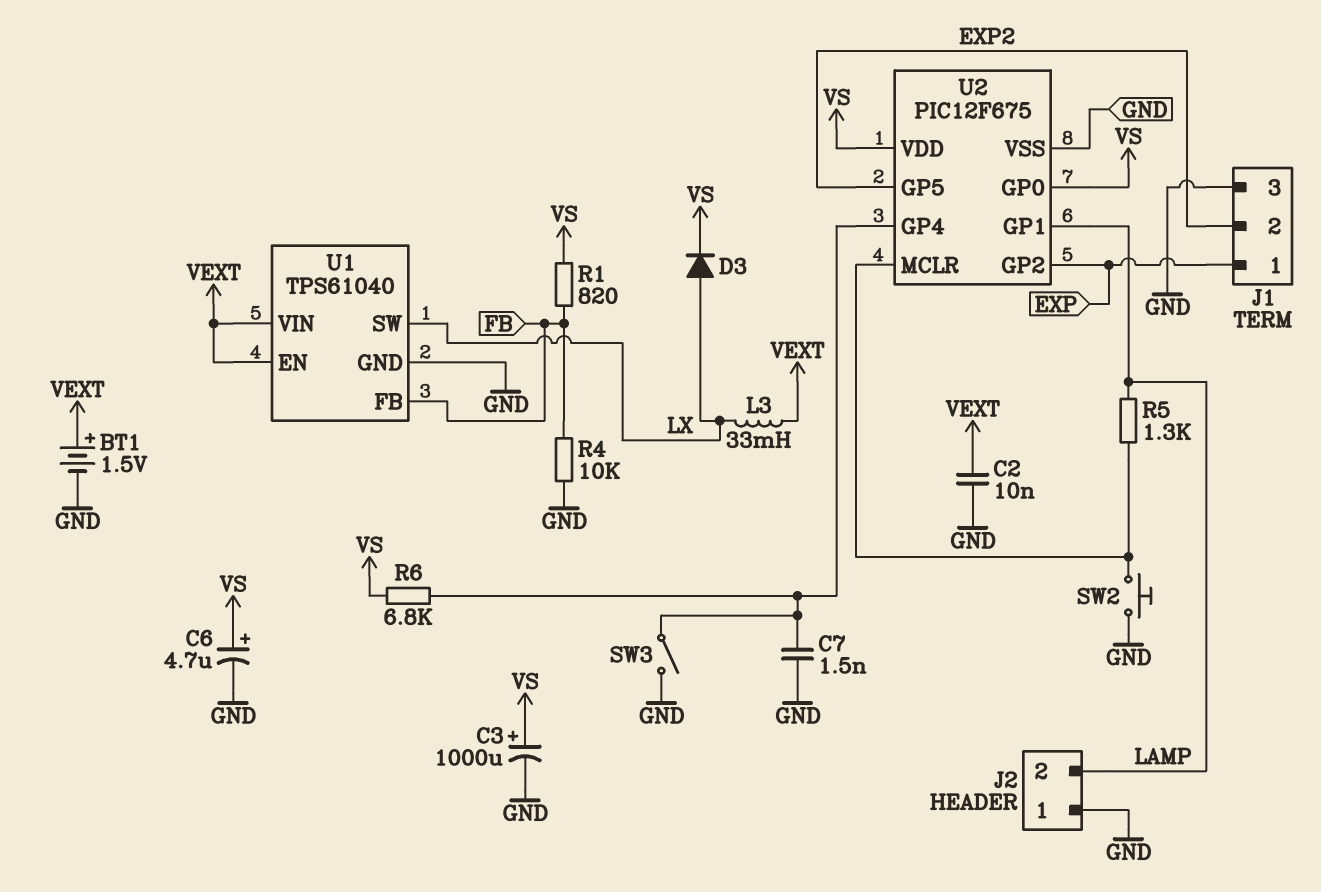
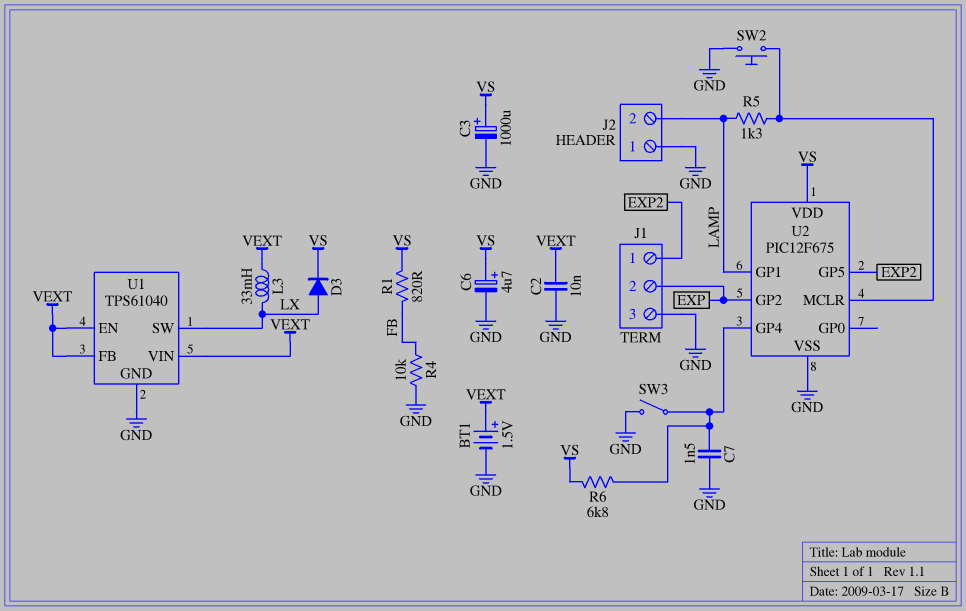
J1 pin 1: EXP -> EXP2
J1 pin 2: EXP2 -> EXP
U1 pin FB: FB -> VEXT
U2 pin GP0: VS -> none

